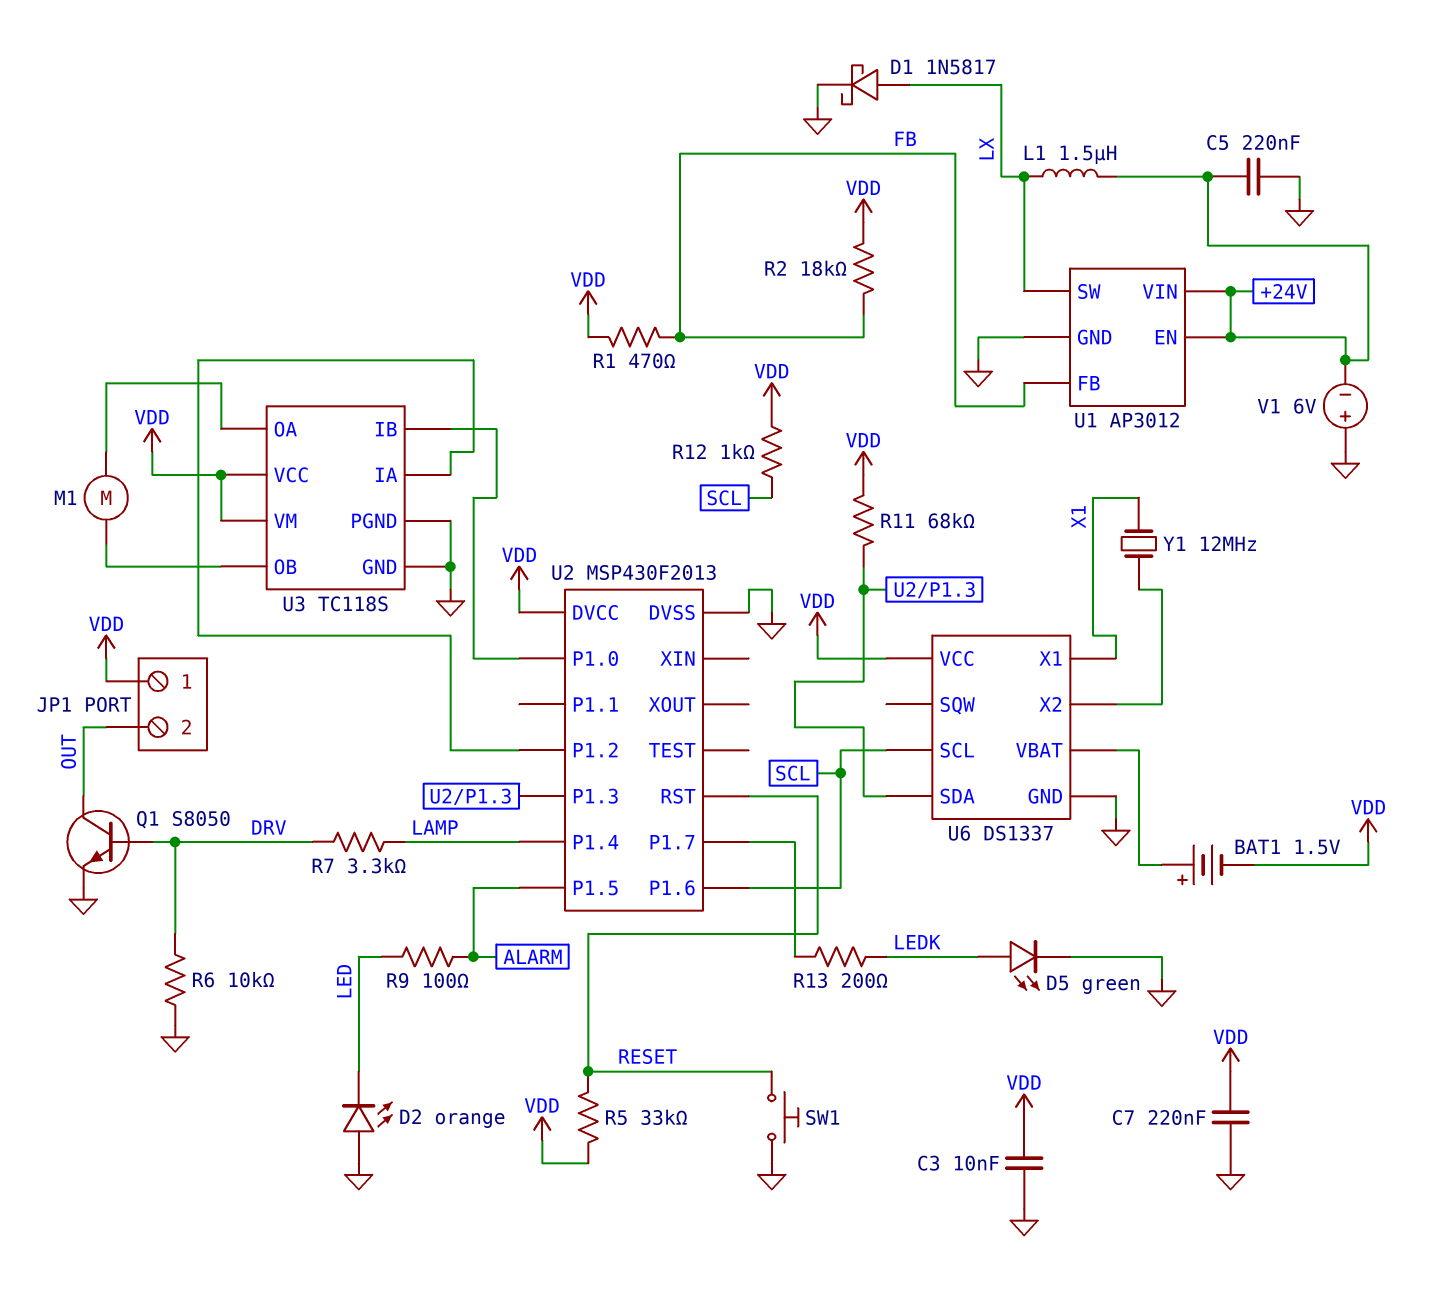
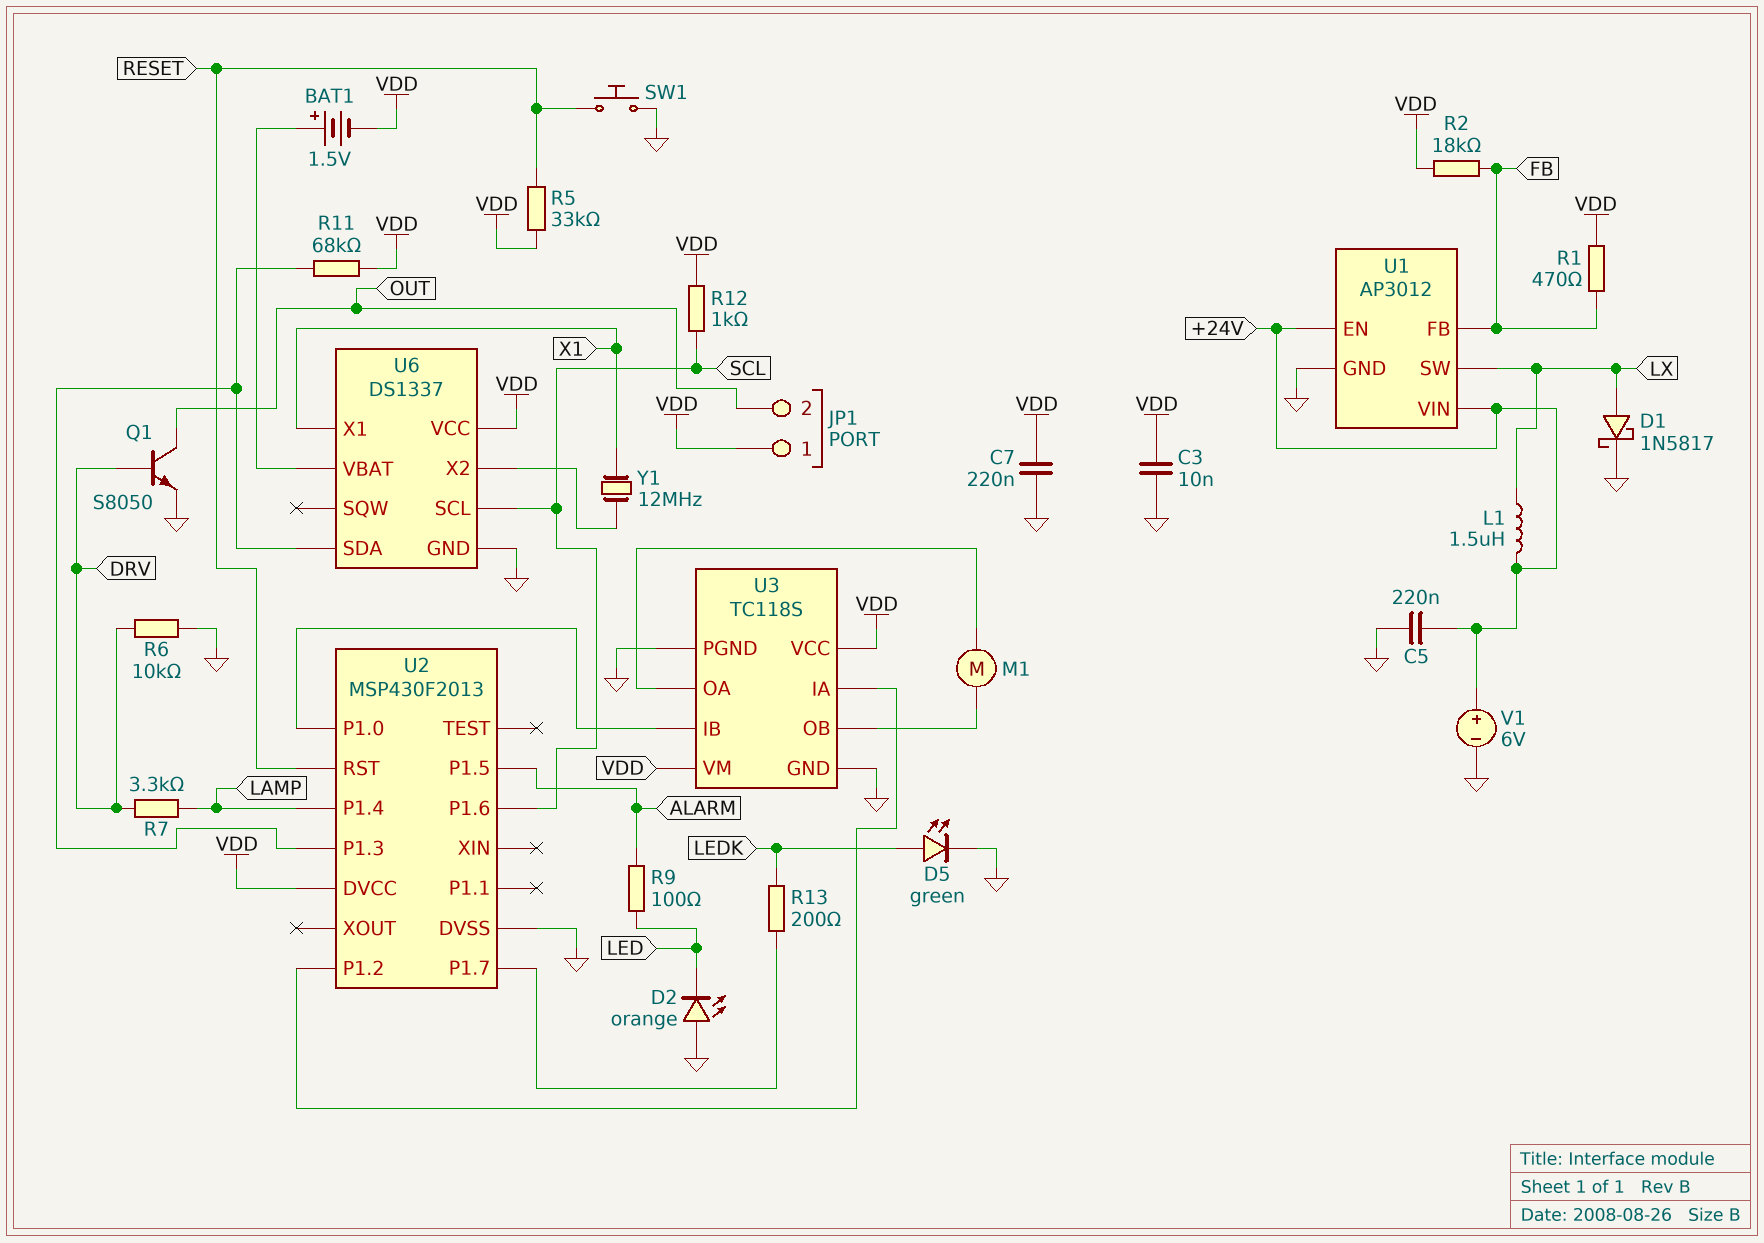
V1: 6V (plus GND, minus +24V) -> 6V (plus +24V, minus GND)

